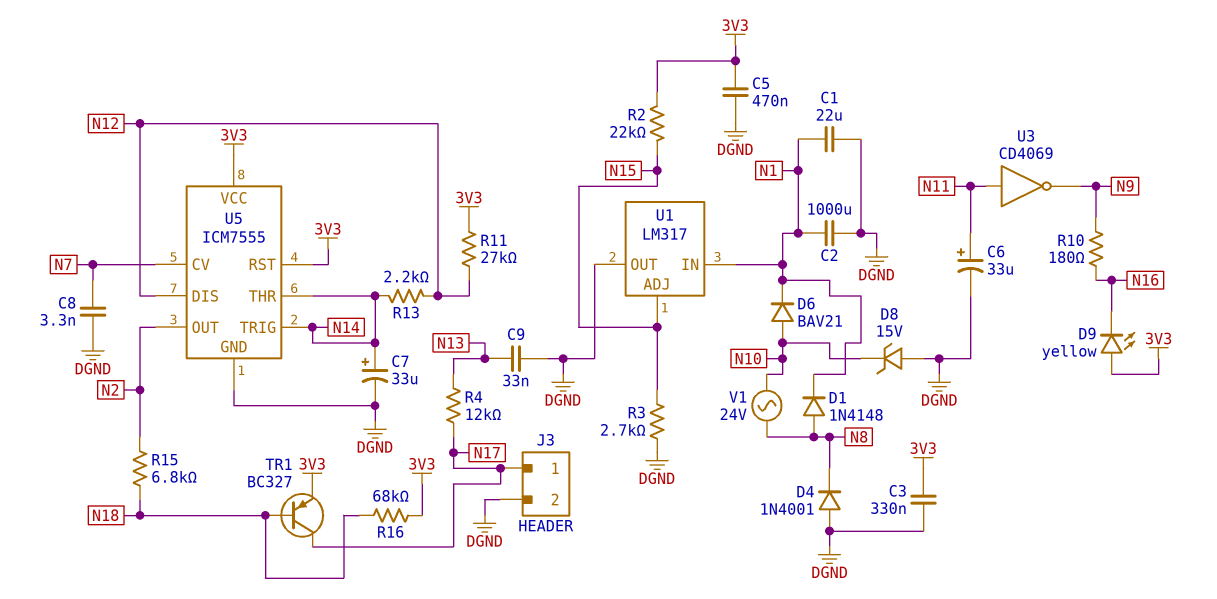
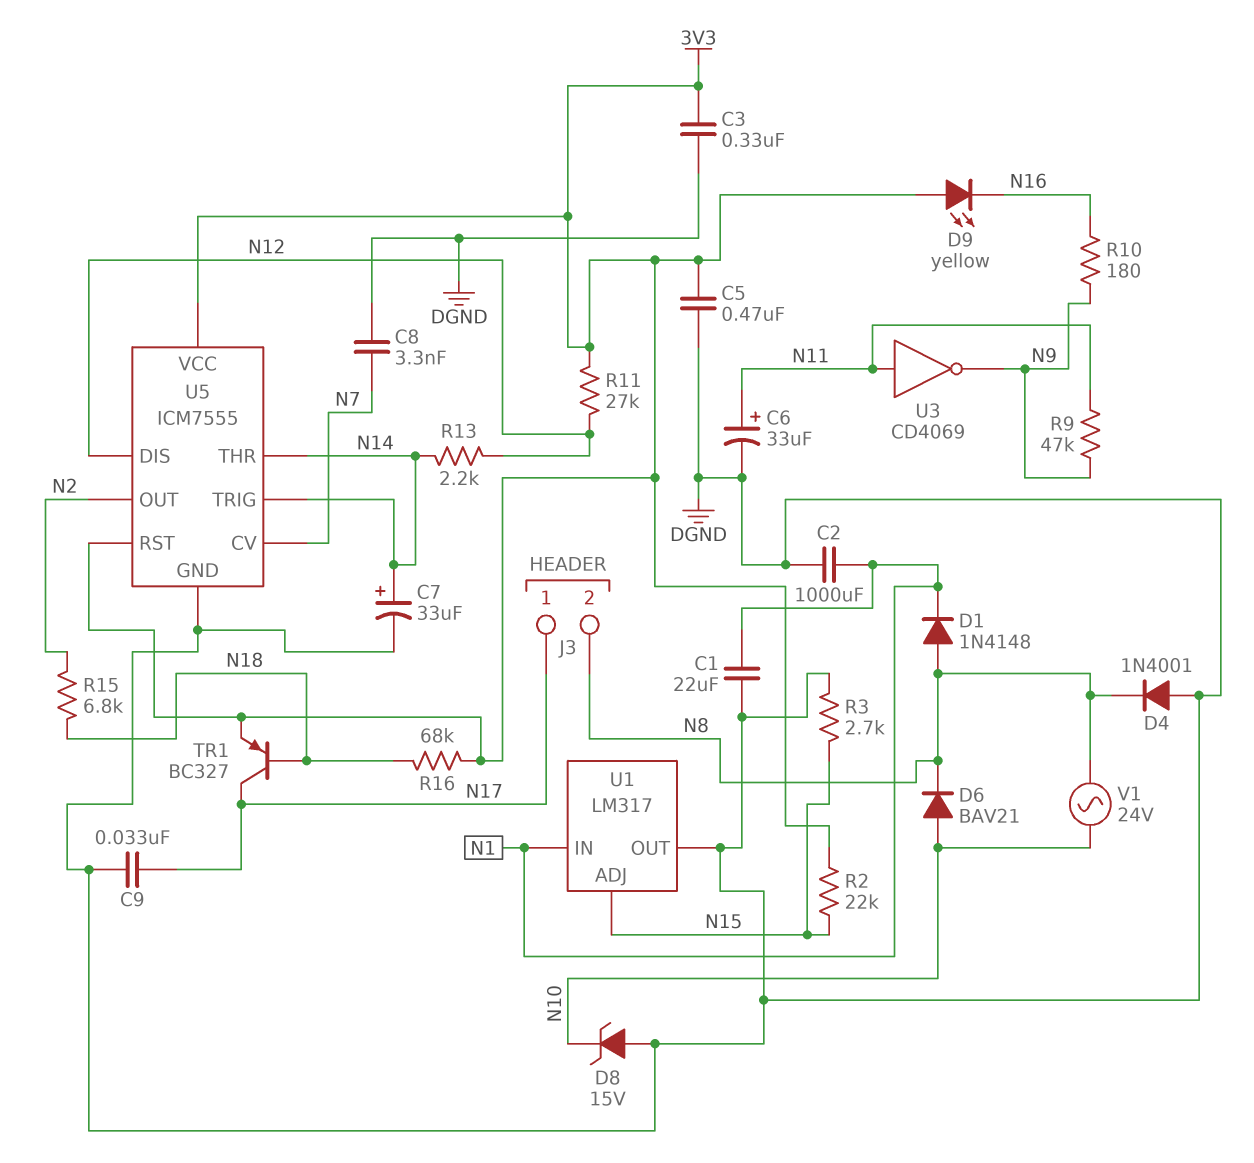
C9: 33nF (DGND, N13) -> 33nF (DGND, N17)
D6: diode BAV21 (A N10, K N1) -> diode BAV21 (A N10, K N8)
J3 pin 2: DGND -> N8
R4: 12k (N13, N17) -> none
R9: none -> 47k (N9, N11)

